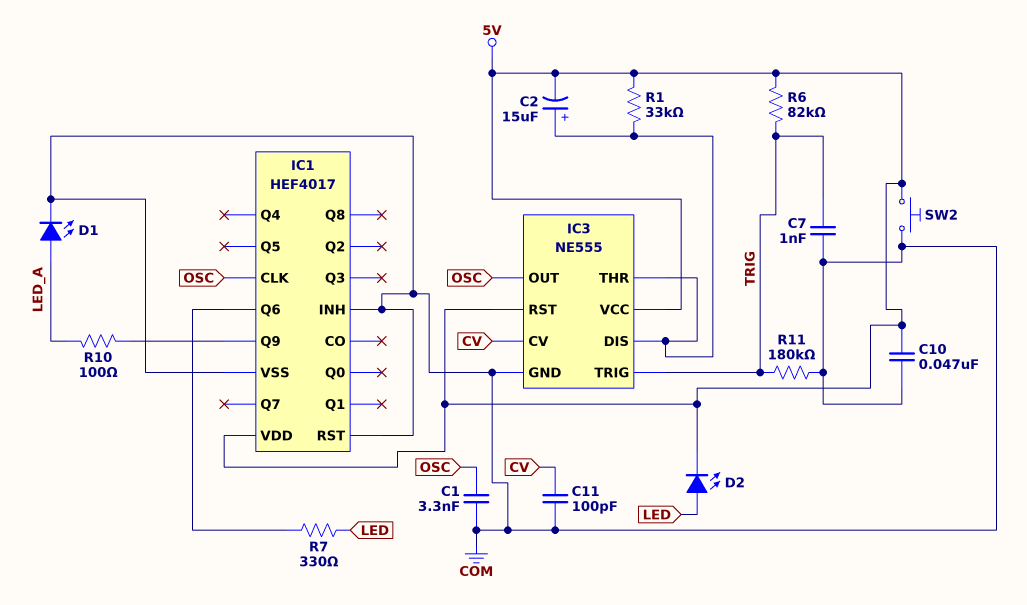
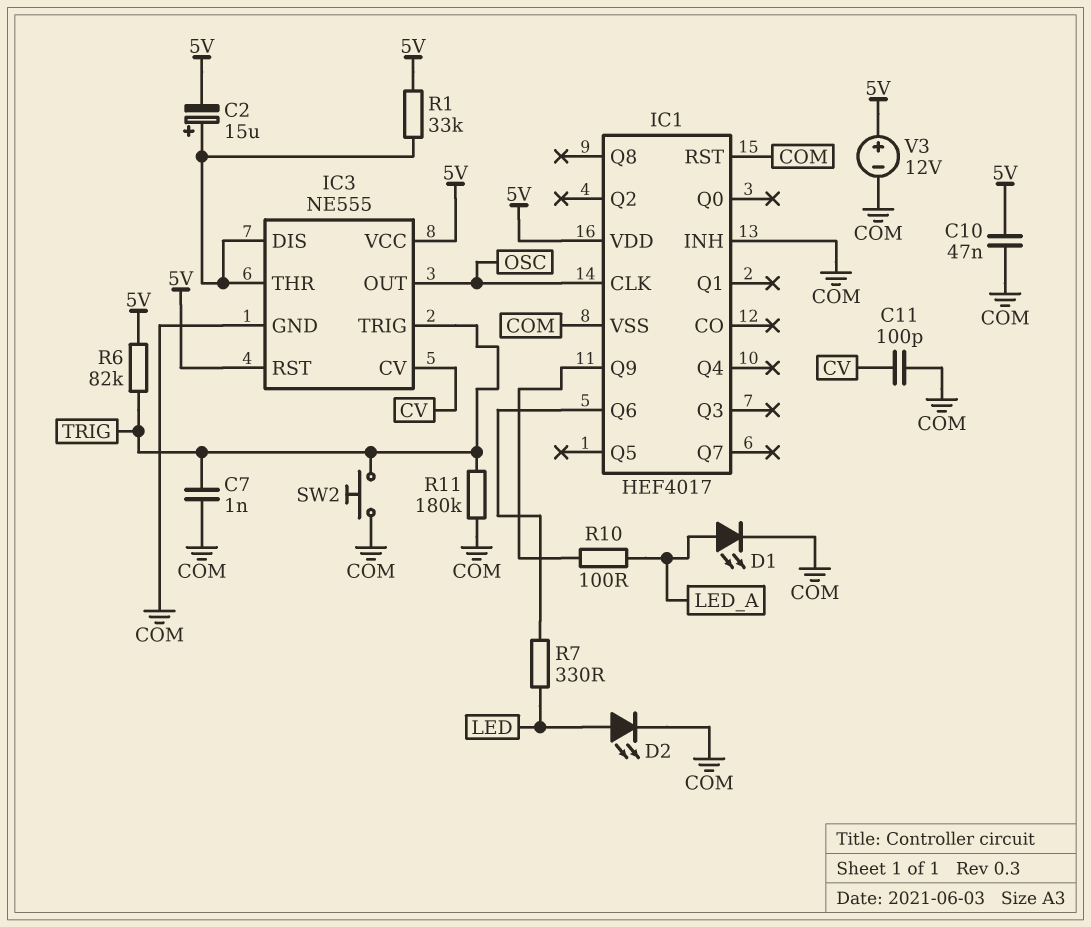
C1: 3.3nF (COM, OSC) -> none
D2: LED (A LED, K 5V) -> LED (A LED, K COM)
SW2: button (5V, COM) -> button (COM, TRIG)
V3: none -> 12V (plus 5V, minus COM)

